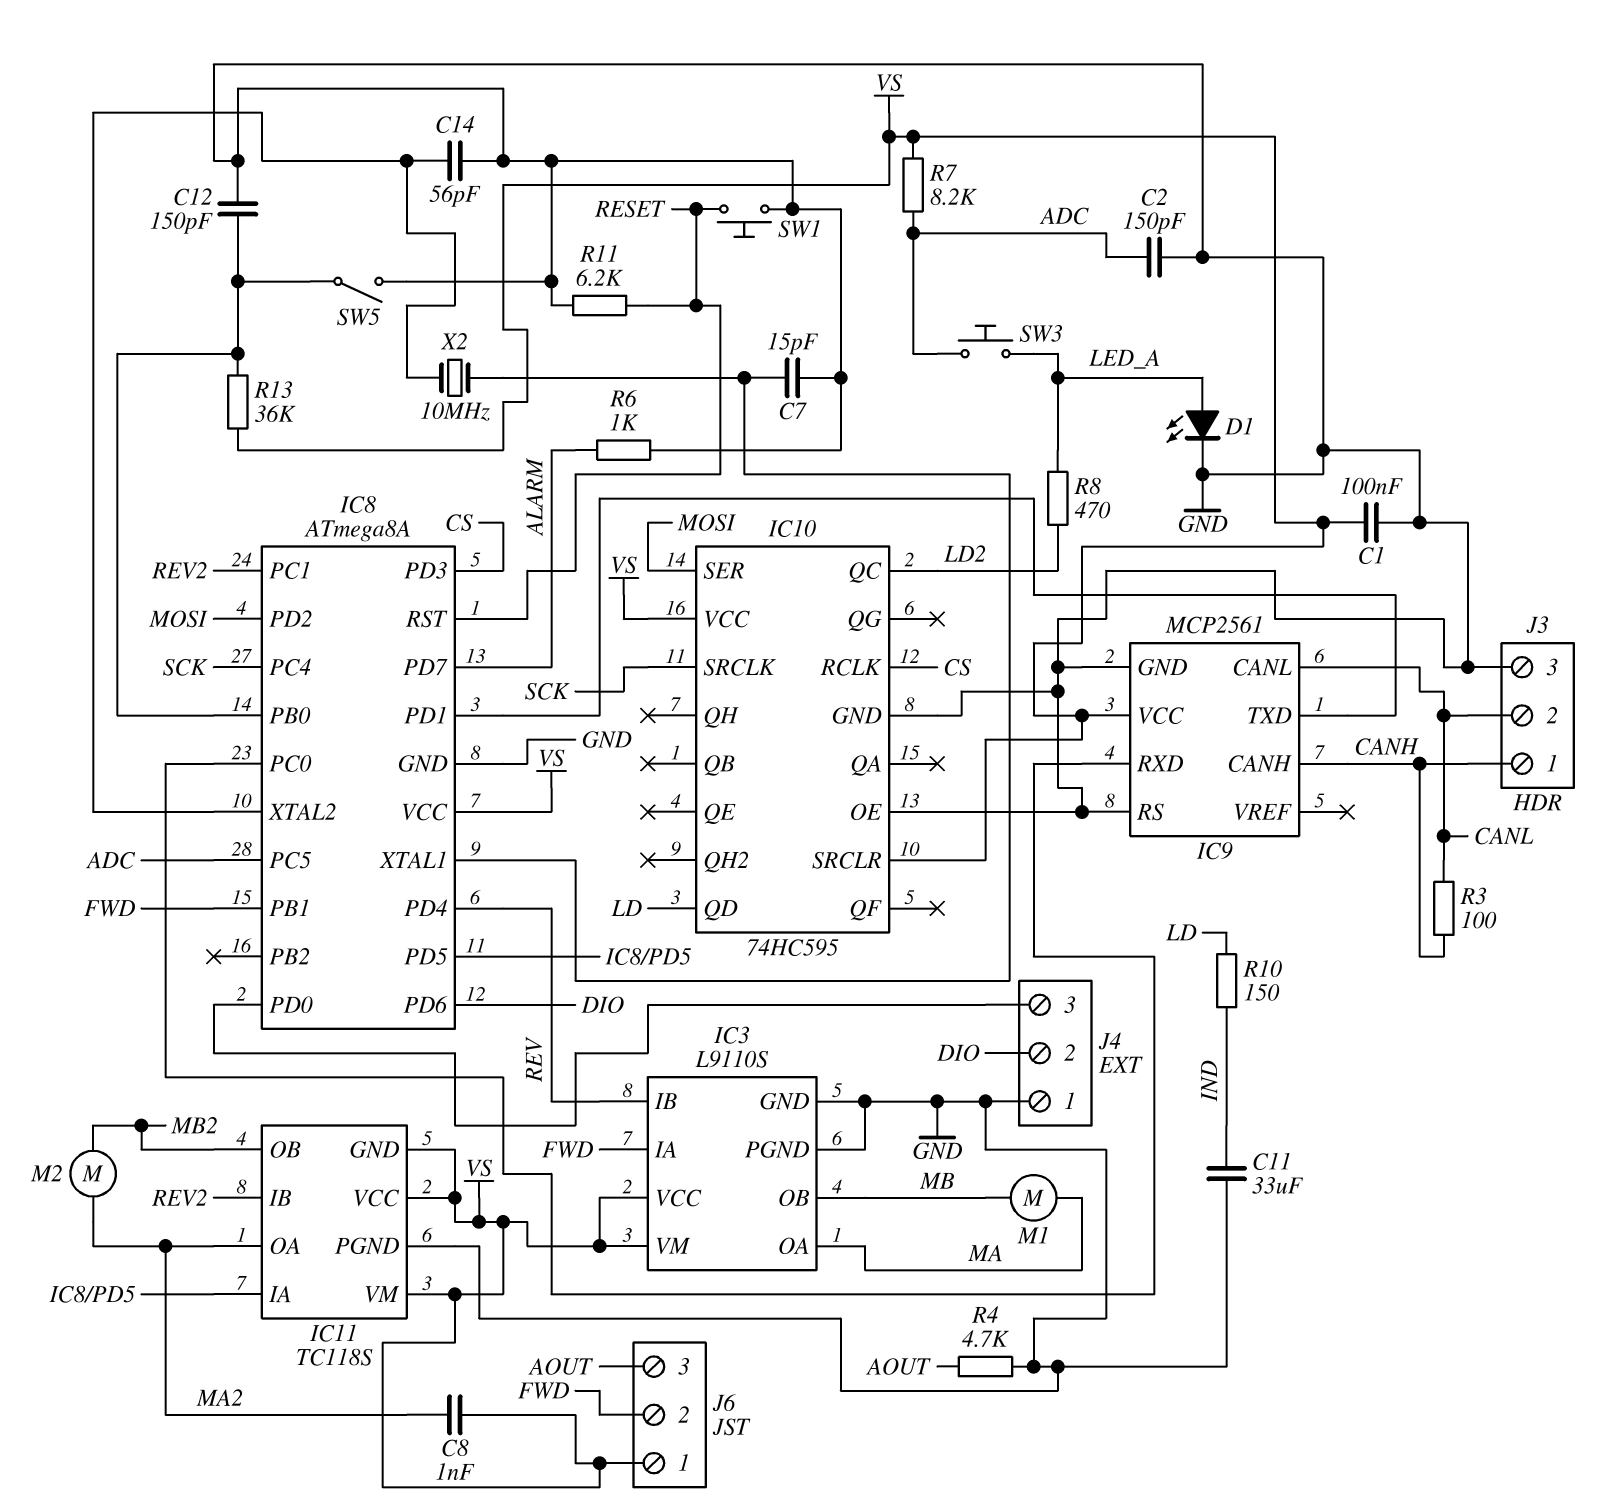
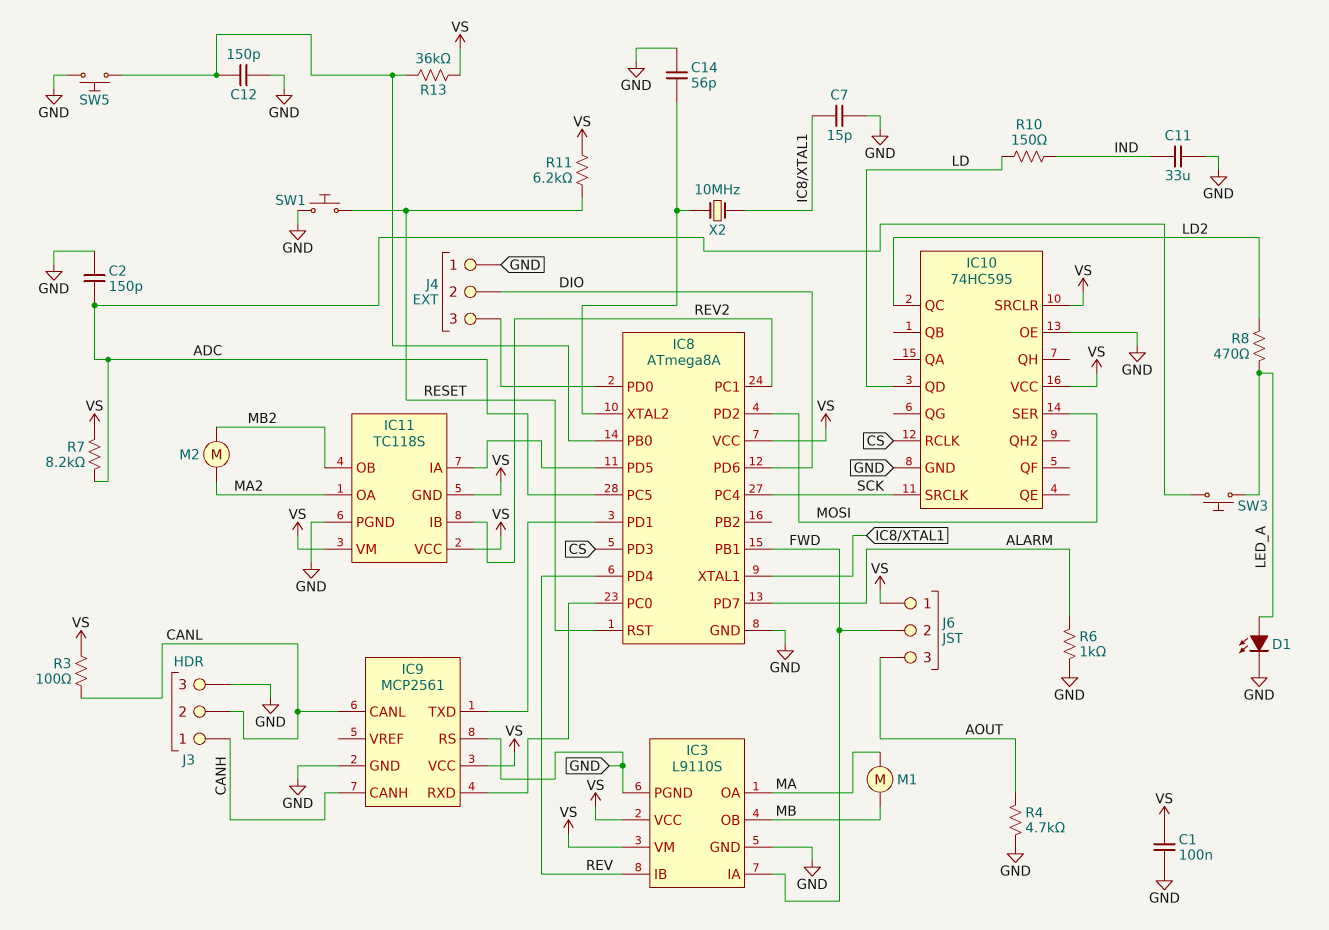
C8: 1nF (MA2, VS) -> none
R3: 100 (CANH, CANL) -> 100 (CANL, VS)
R11: 6.2k (GND, RESET) -> 6.2k (RESET, VS)
SW5: switch (GND, IC8/PB0) -> button (GND, IC8/PB0)

